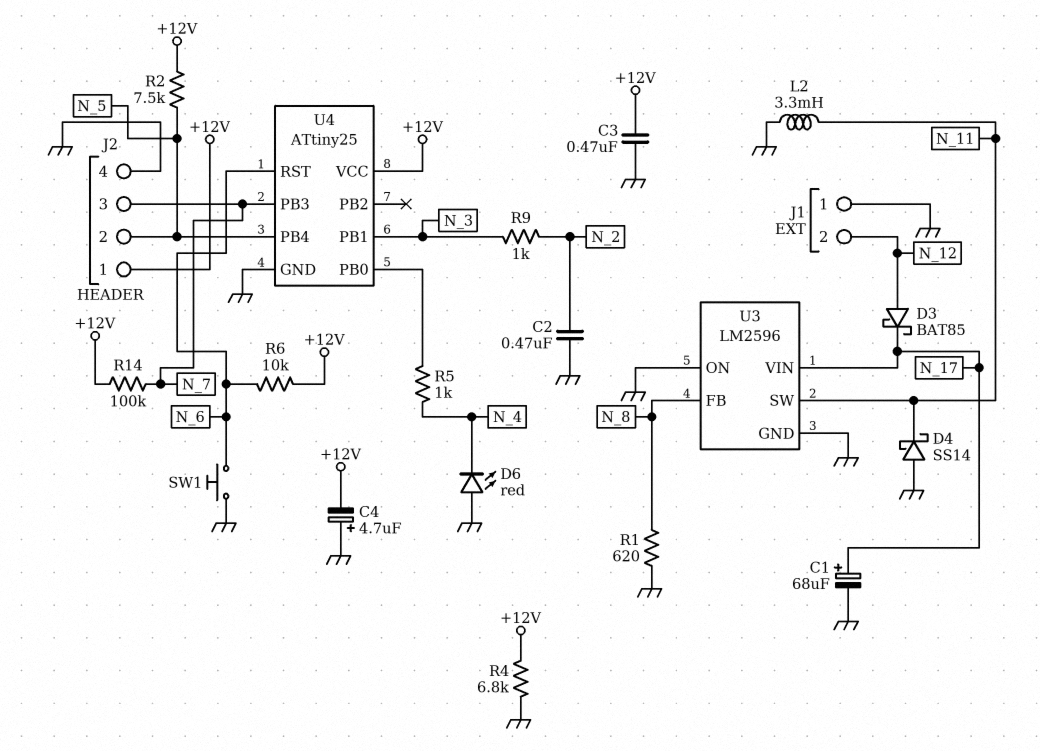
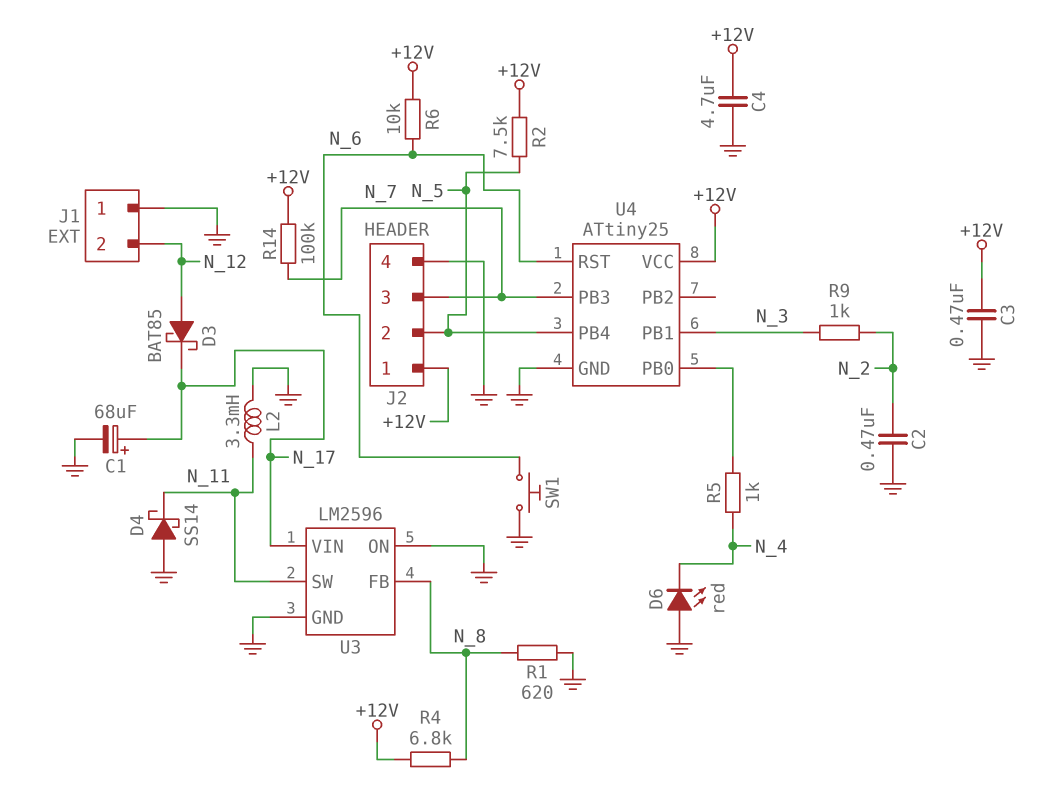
C4: 4.7uF (plus GND, minus +12V) -> 4.7uF (+12V, GND)
R4: 6.8k (+12V, GND) -> 6.8k (+12V, N_8)

